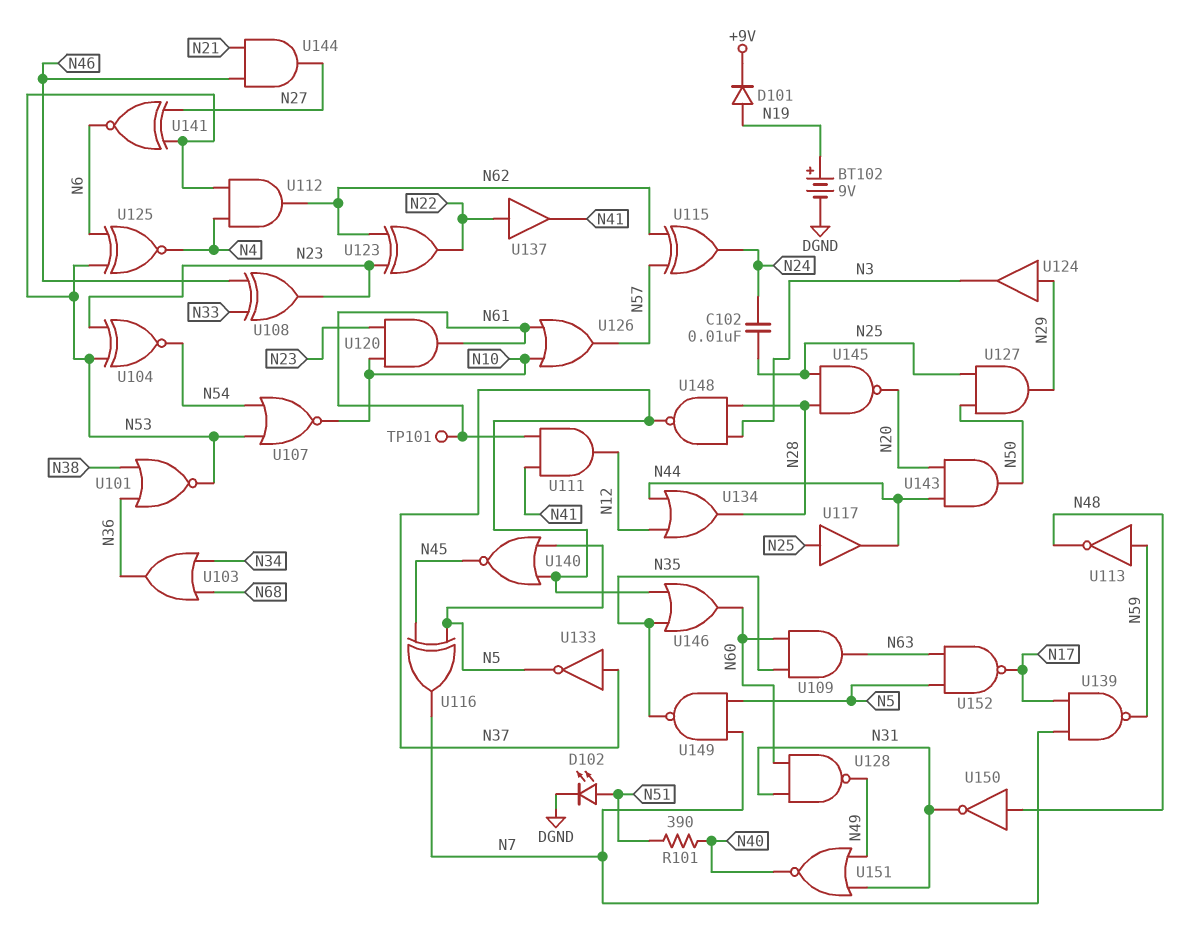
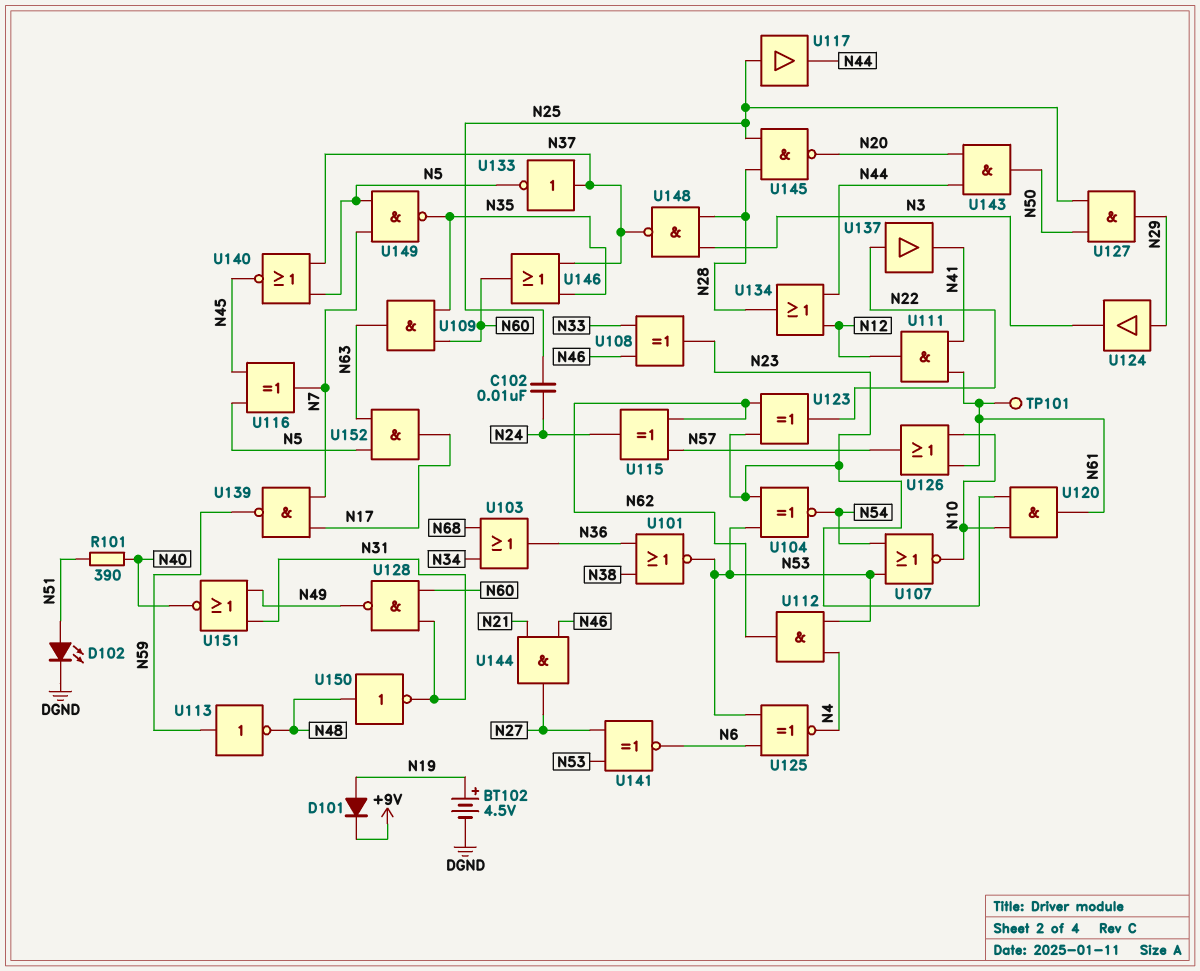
BT102: 9V (plus N19, minus DGND) -> 4.5V (plus N19, minus DGND)
U152: NAND (in N5, in N63, out N17) -> AND (in N5, in N63, out N17)

